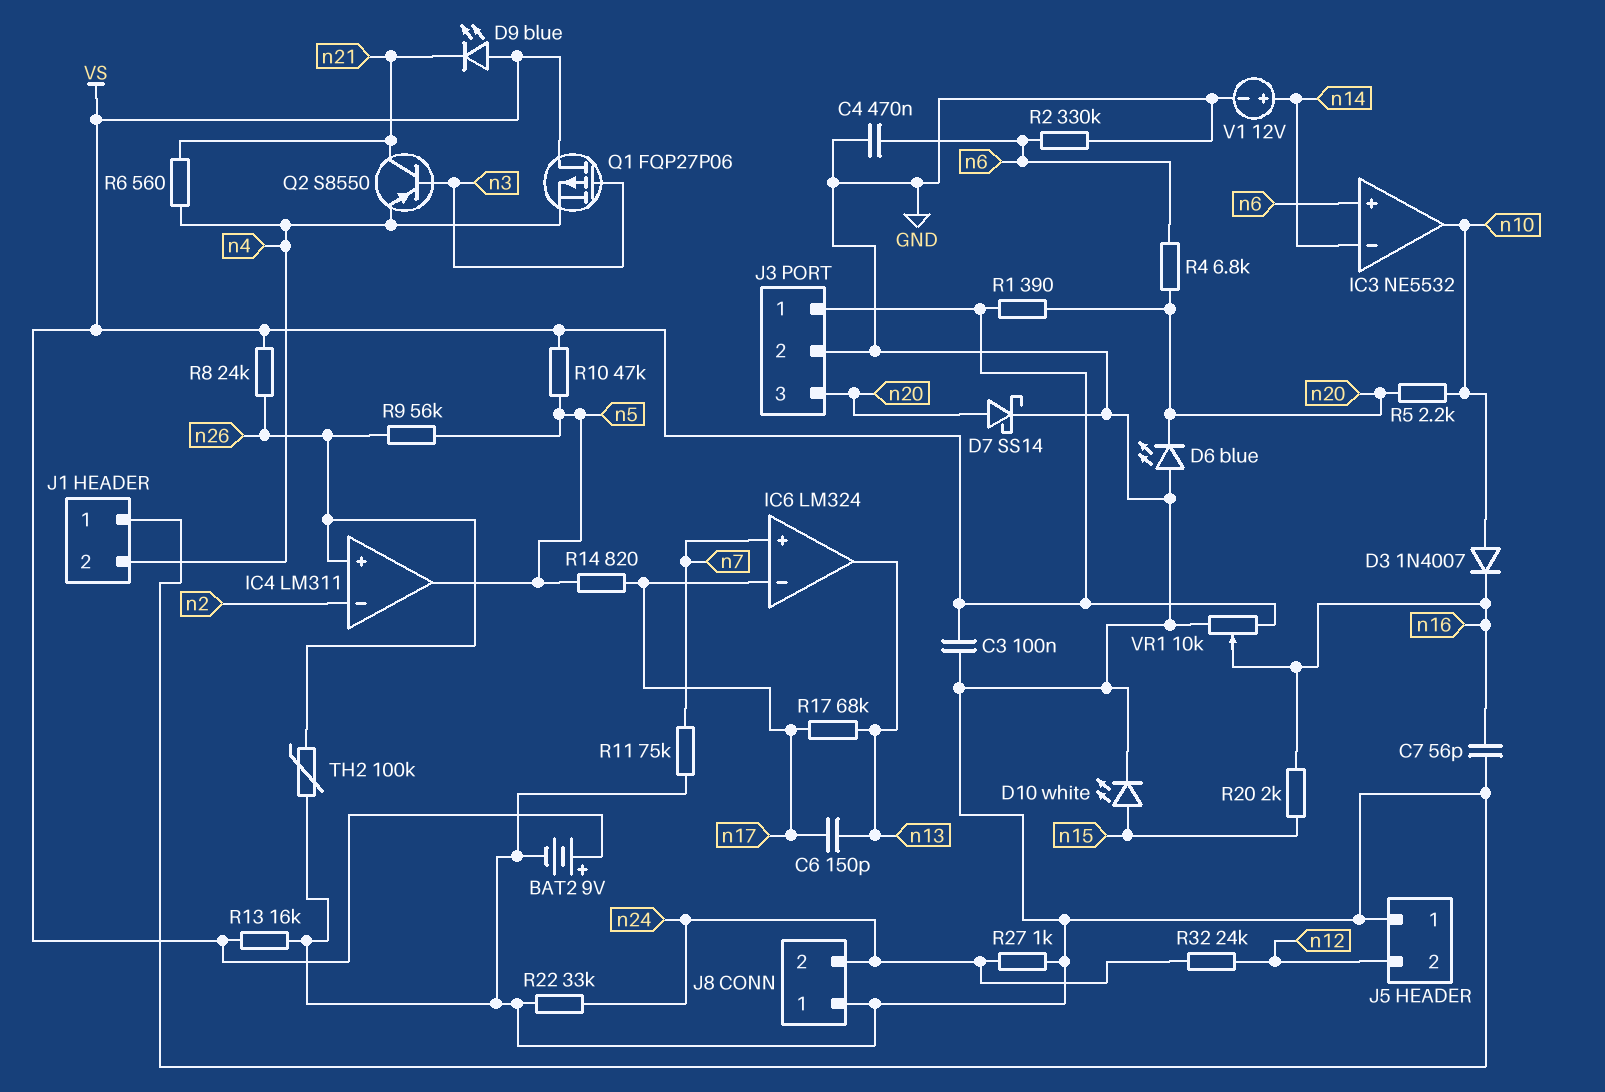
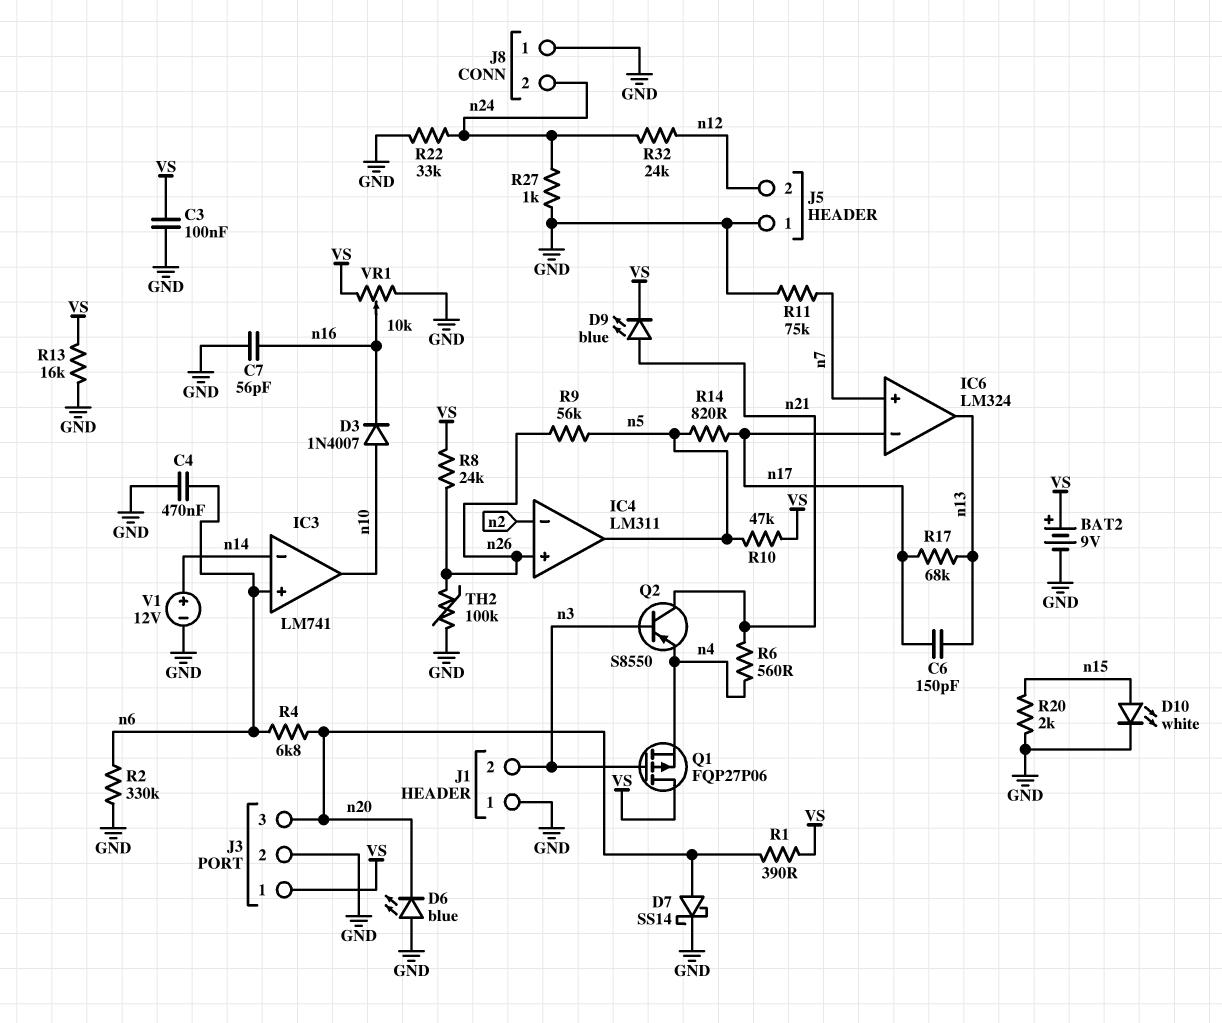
D9: LED blue (A VS, K n21) -> LED blue (A n21, K VS)
IC3: NE5532 -> LM741
J1 pin 2: n4 -> n3
R5: 2.2k (n10, n20) -> none
R20: 2k (n15, n16) -> 2k (GND, n15)

